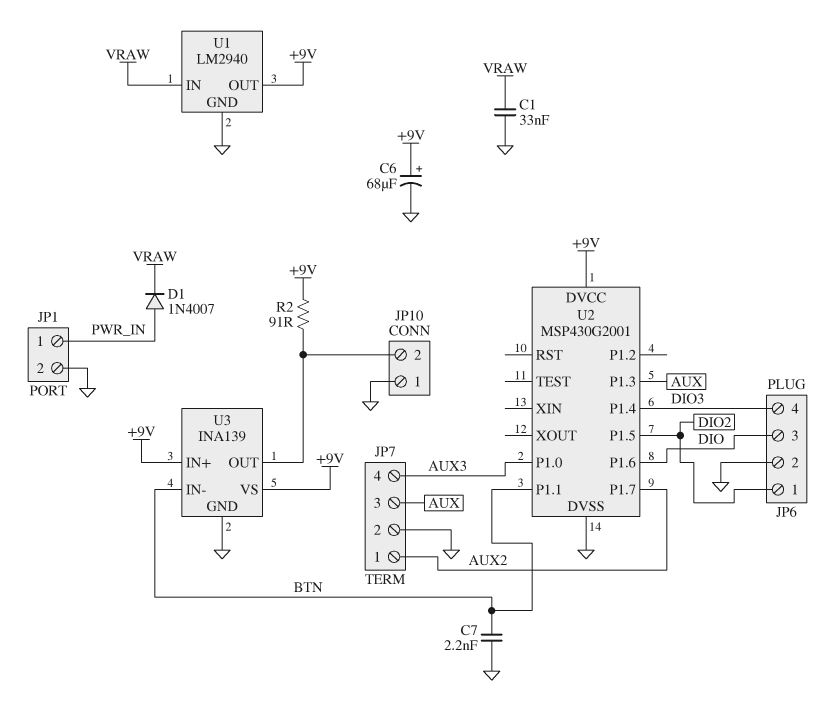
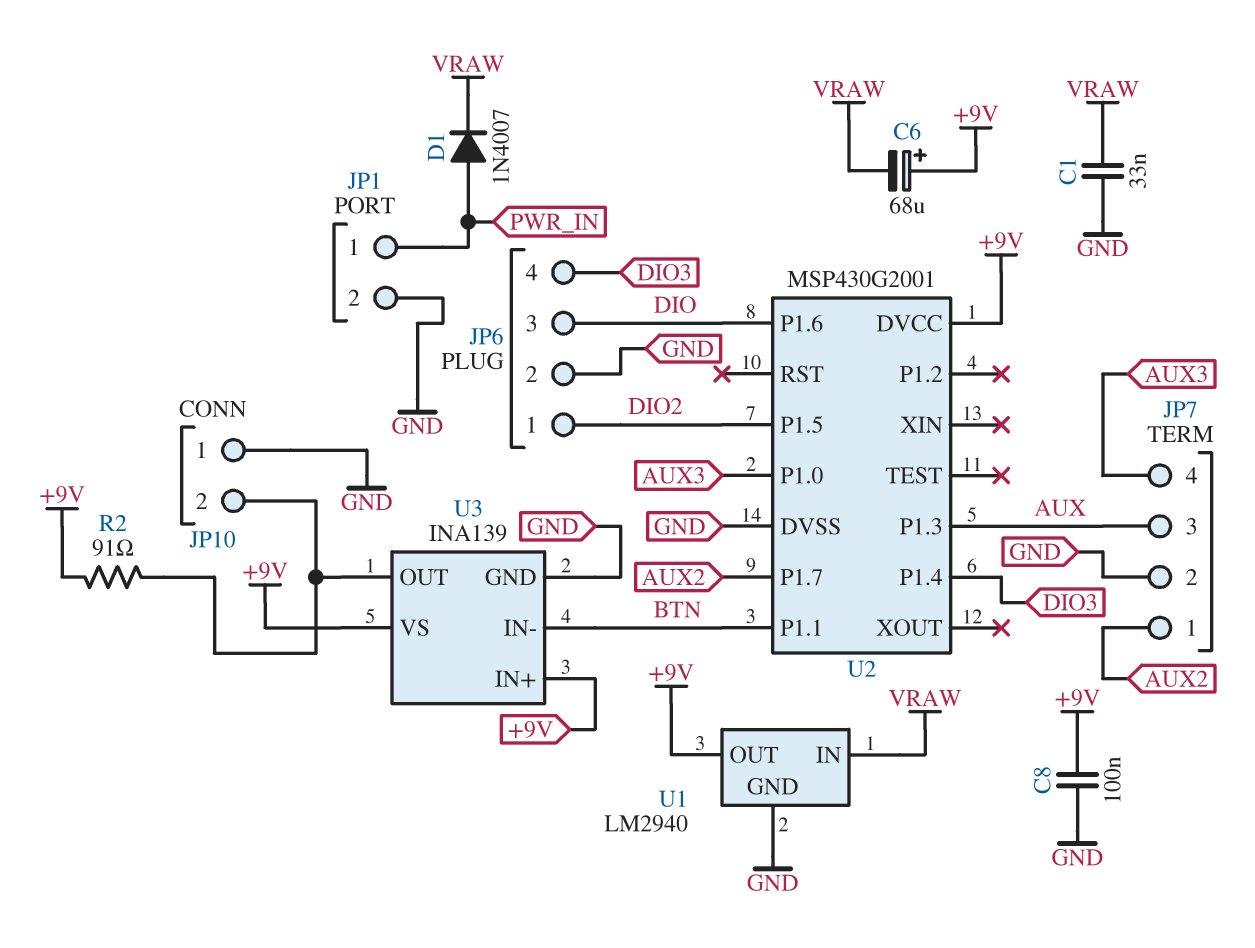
C6: 68uF (plus +9V, minus GND) -> 68uF (plus +9V, minus VRAW)
C7: 2.2nF (BTN, GND) -> none
C8: none -> 100nF (+9V, GND)

